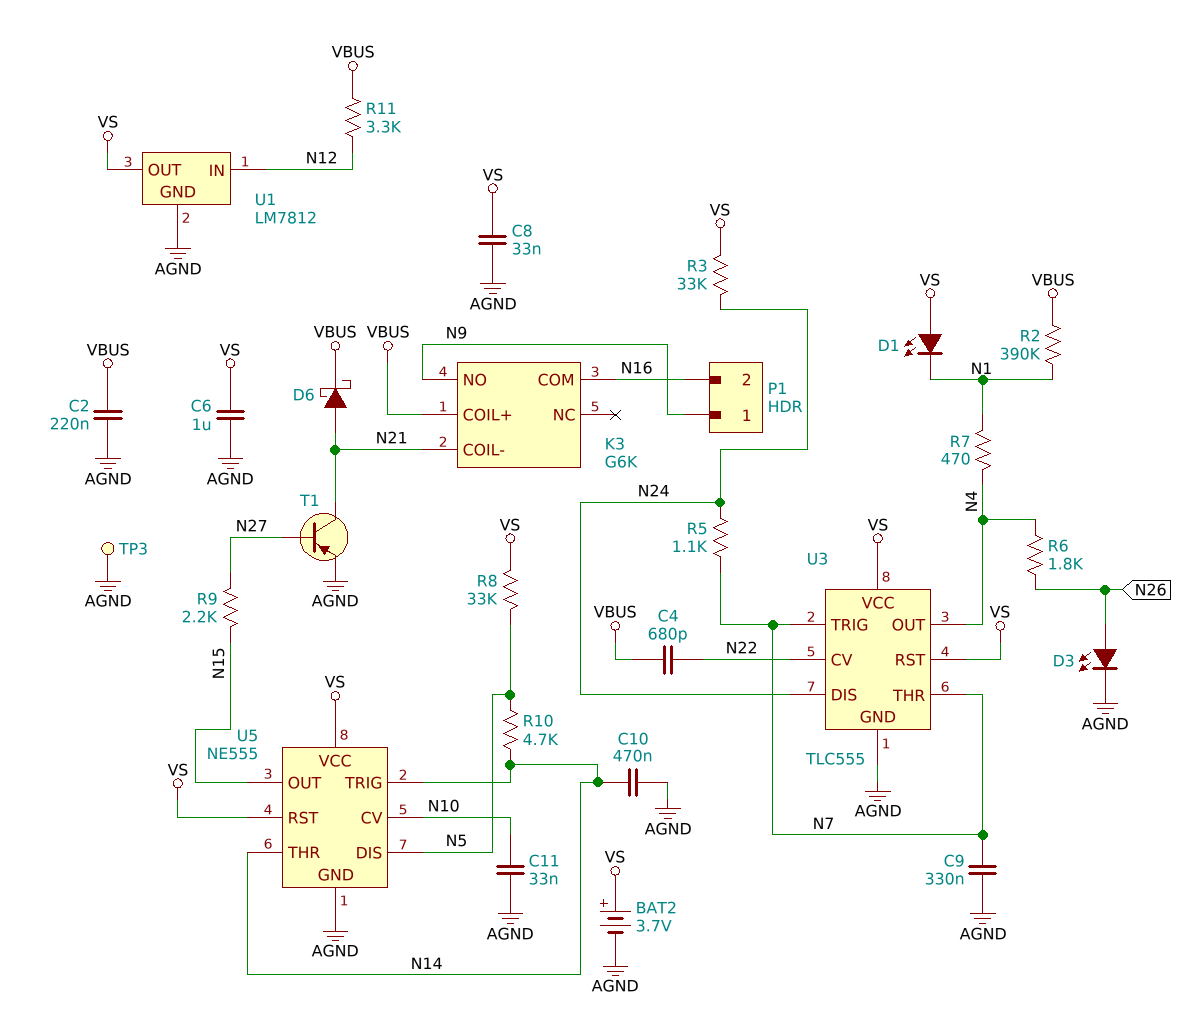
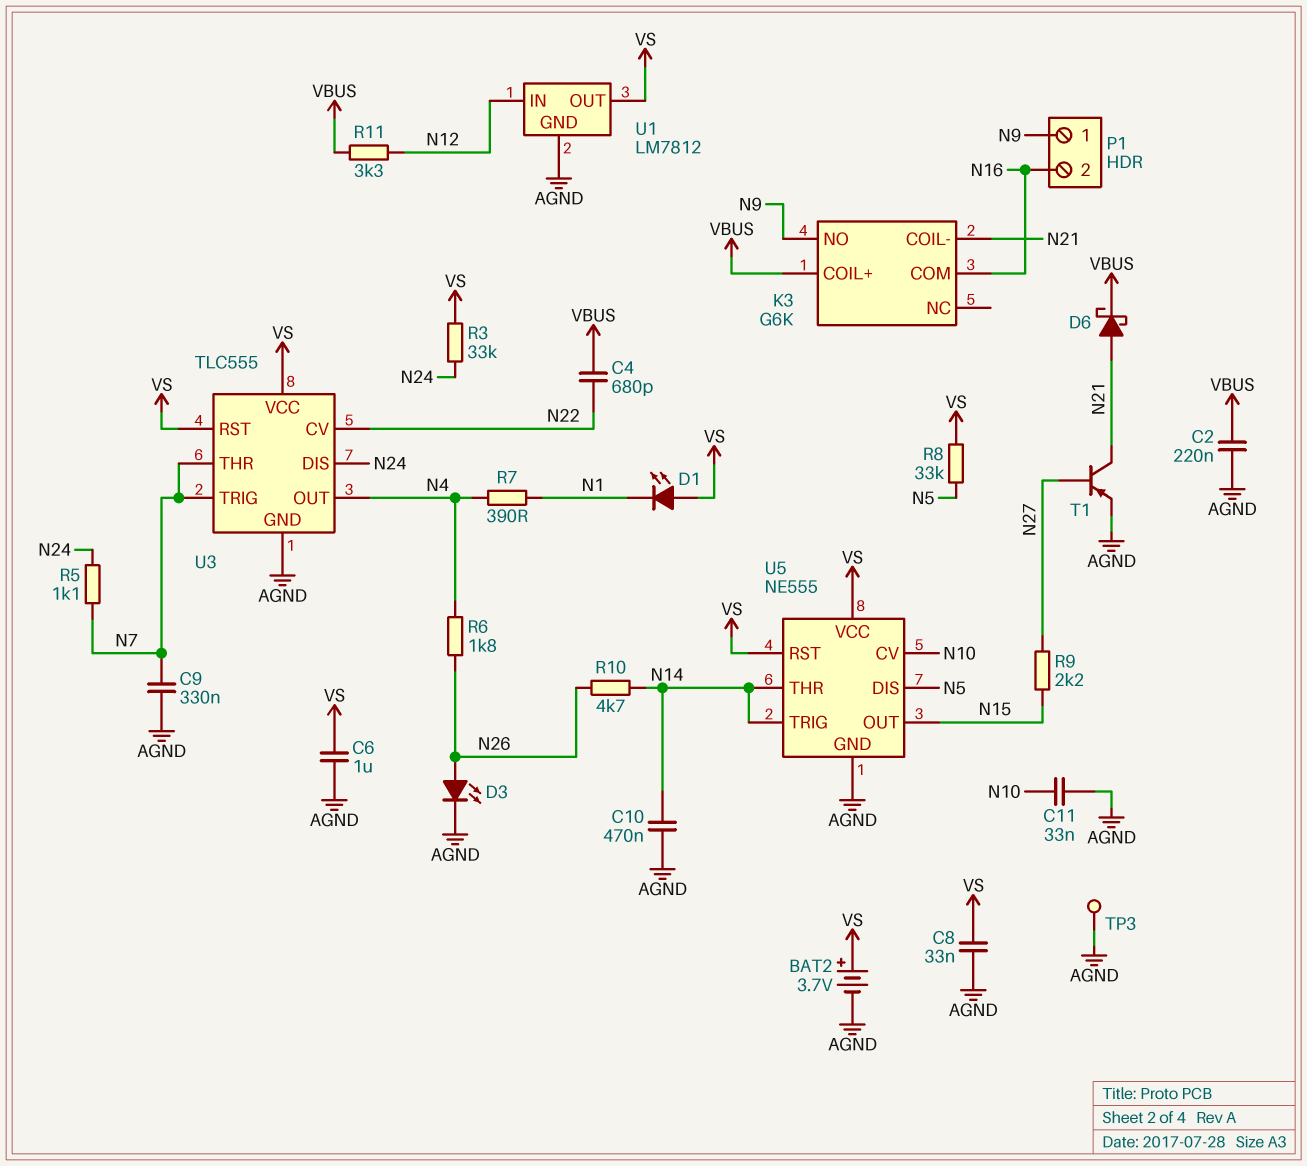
R2: 390k (N1, VBUS) -> none
R7: 470 (N1, N4) -> 390 (N1, N4)
R10: 4.7k (N5, N14) -> 4.7k (N14, N26)

